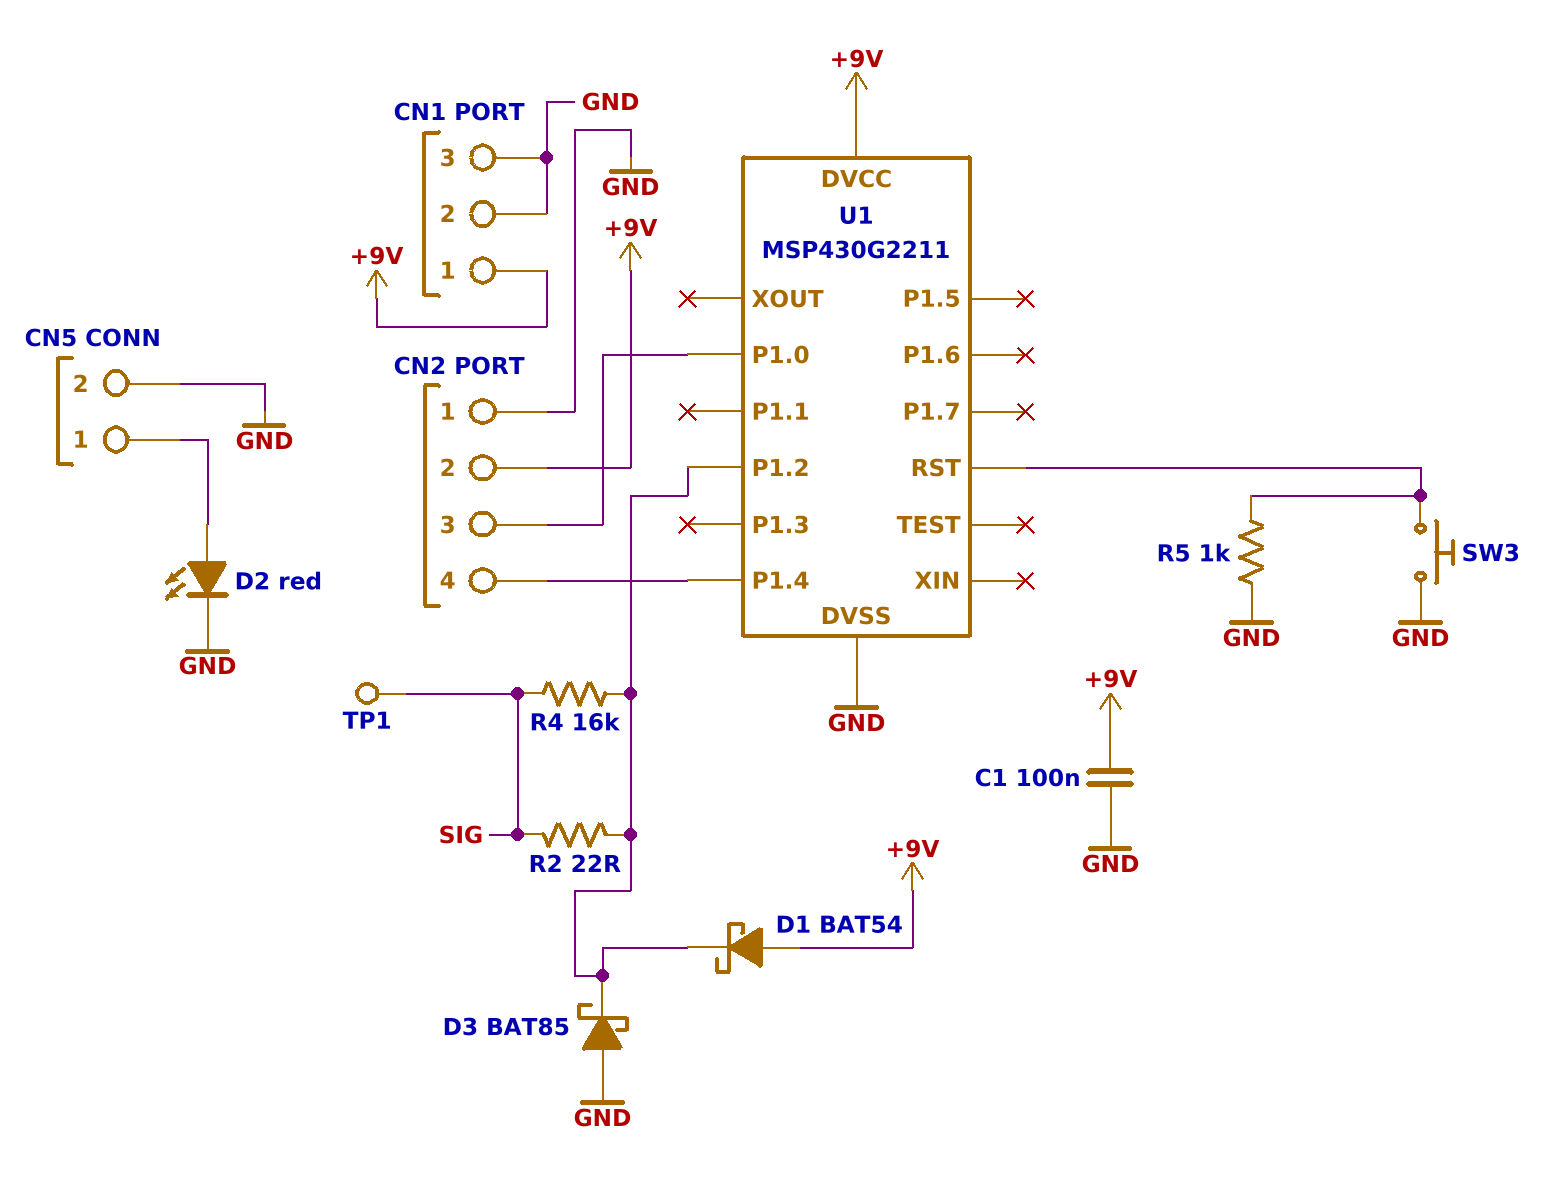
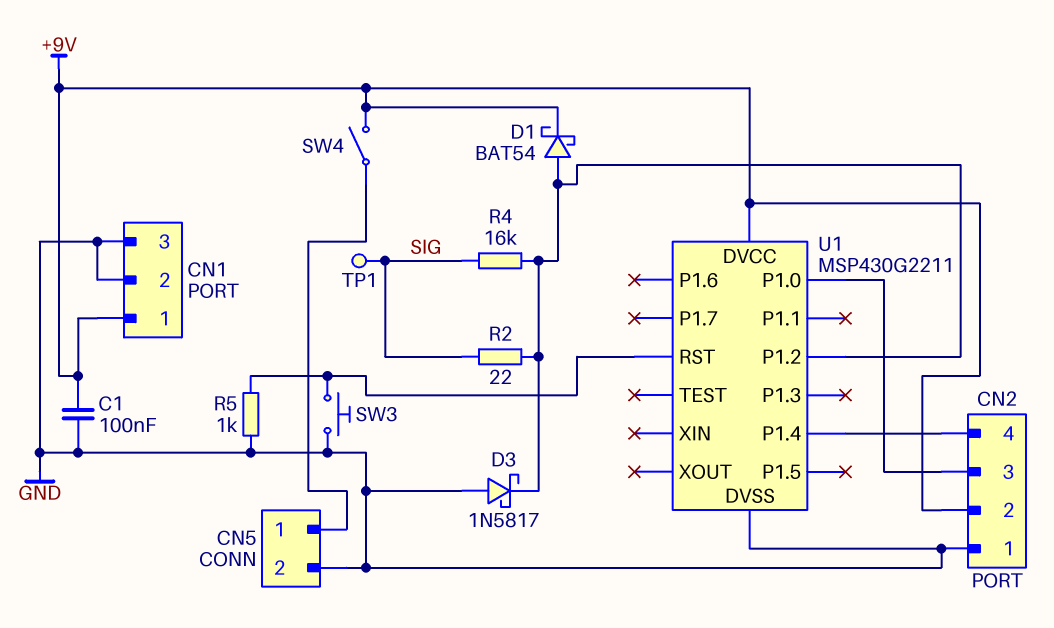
D1: schottky BAT54 (A +9V, K U1/P1.2) -> schottky BAT54 (A U1/P1.2, K +9V)
D2: LED red (A CN5/1, K GND) -> none
D3: schottky BAT85 (A GND, K U1/P1.2) -> schottky 1N5817 (A GND, K U1/P1.2)
SW4: none -> switch (+9V, CN5/1)

